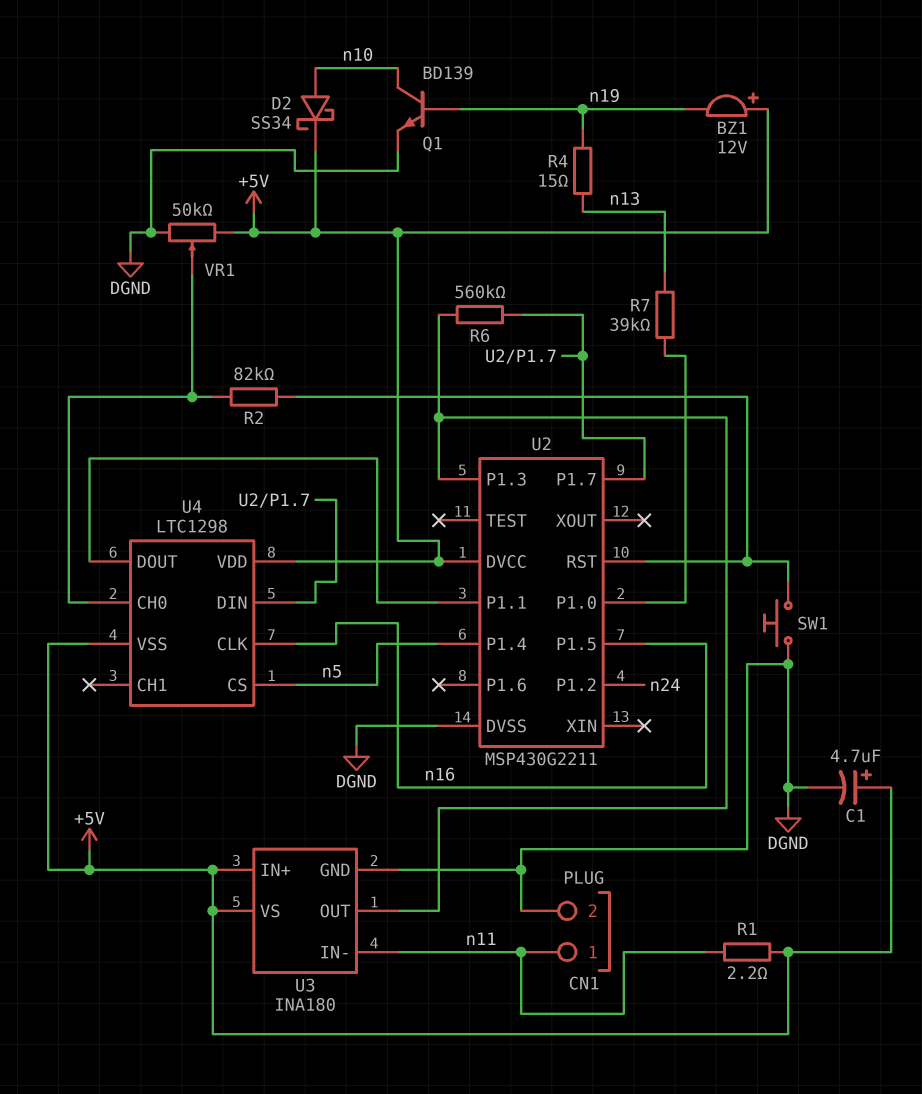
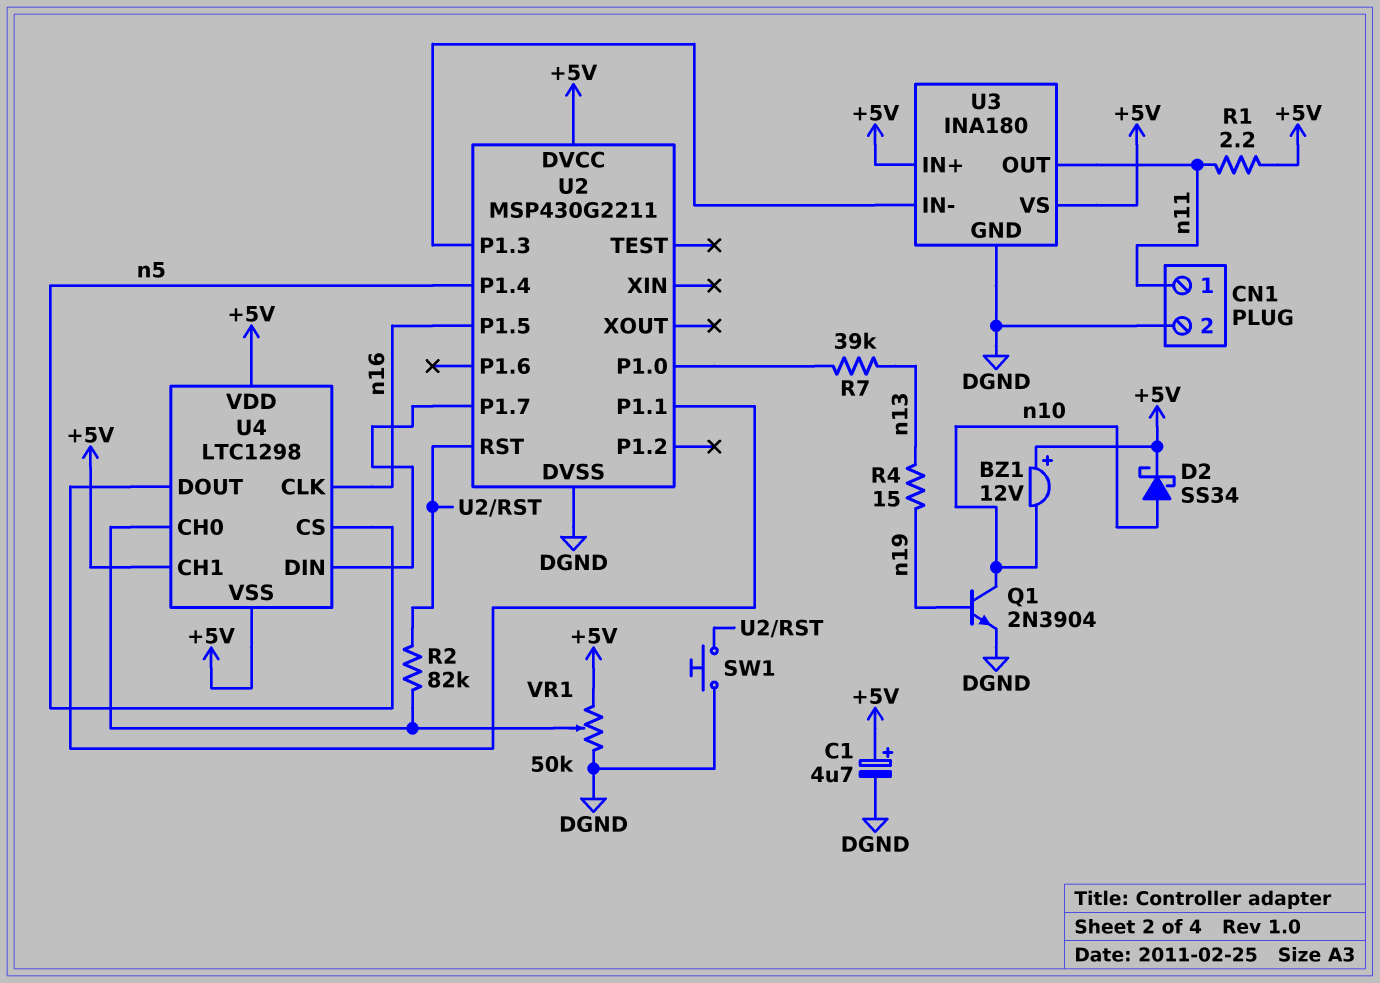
BZ1: buzzer 12V (plus +5V, minus n19) -> buzzer 12V (plus +5V, minus n10)
Q1: NPN BD139 (B n19, C n10, E DGND) -> NPN 2N3904 (B n19, C n10, E DGND)
R6: 560k (U2/P1.3, U2/P1.7) -> none
U2 pin P1.2: n24 -> none
U3 pin IN-: n11 -> U2/P1.3
U3 pin OUT: U2/P1.3 -> n11
U4 pin CH1: none -> +5V

